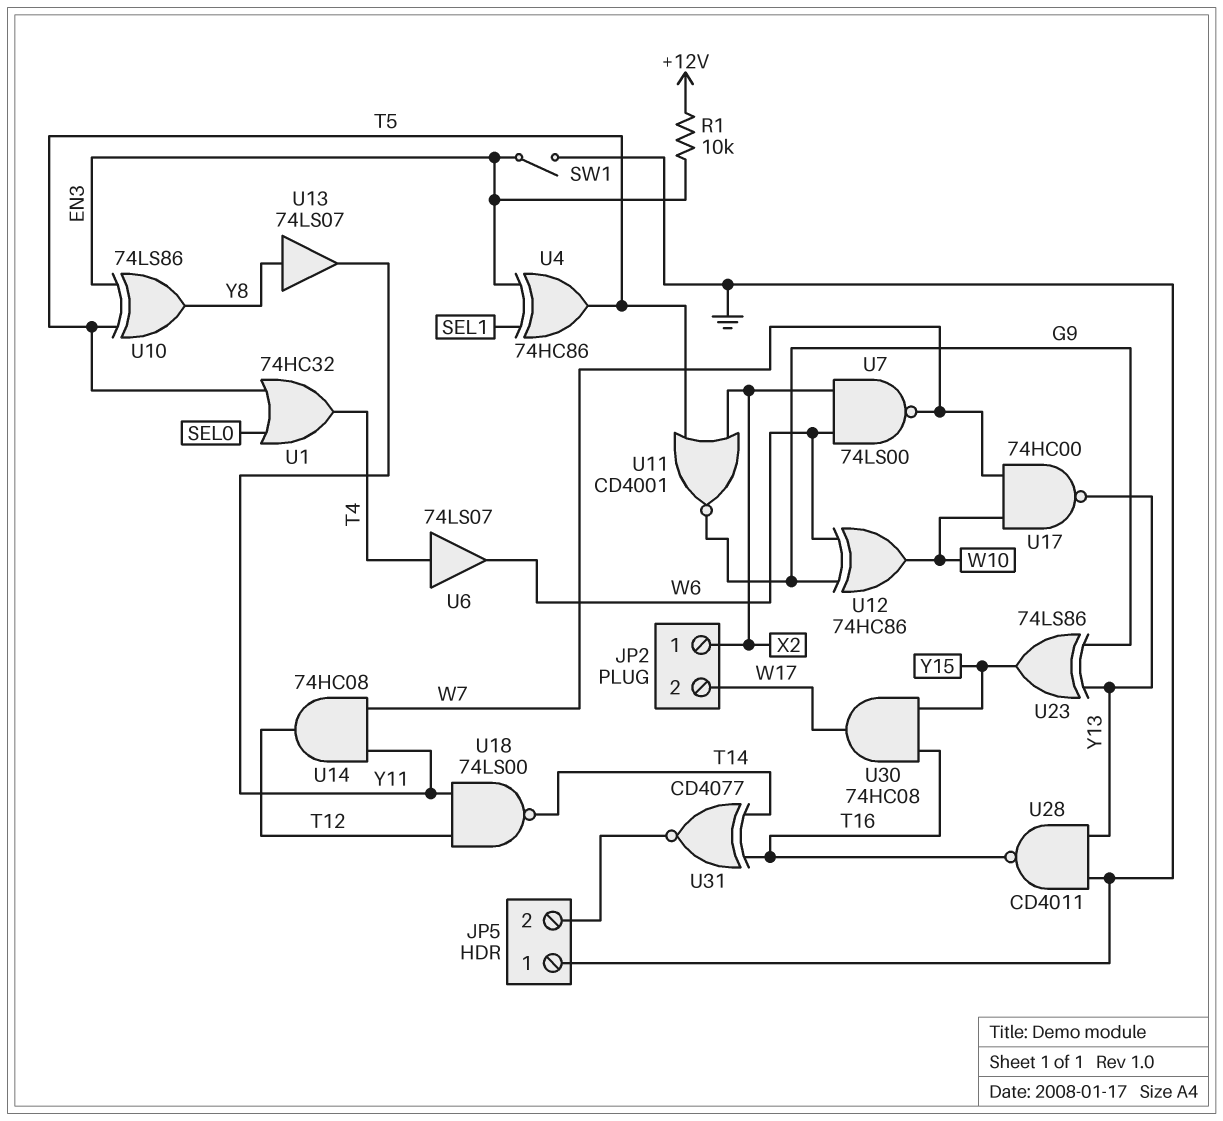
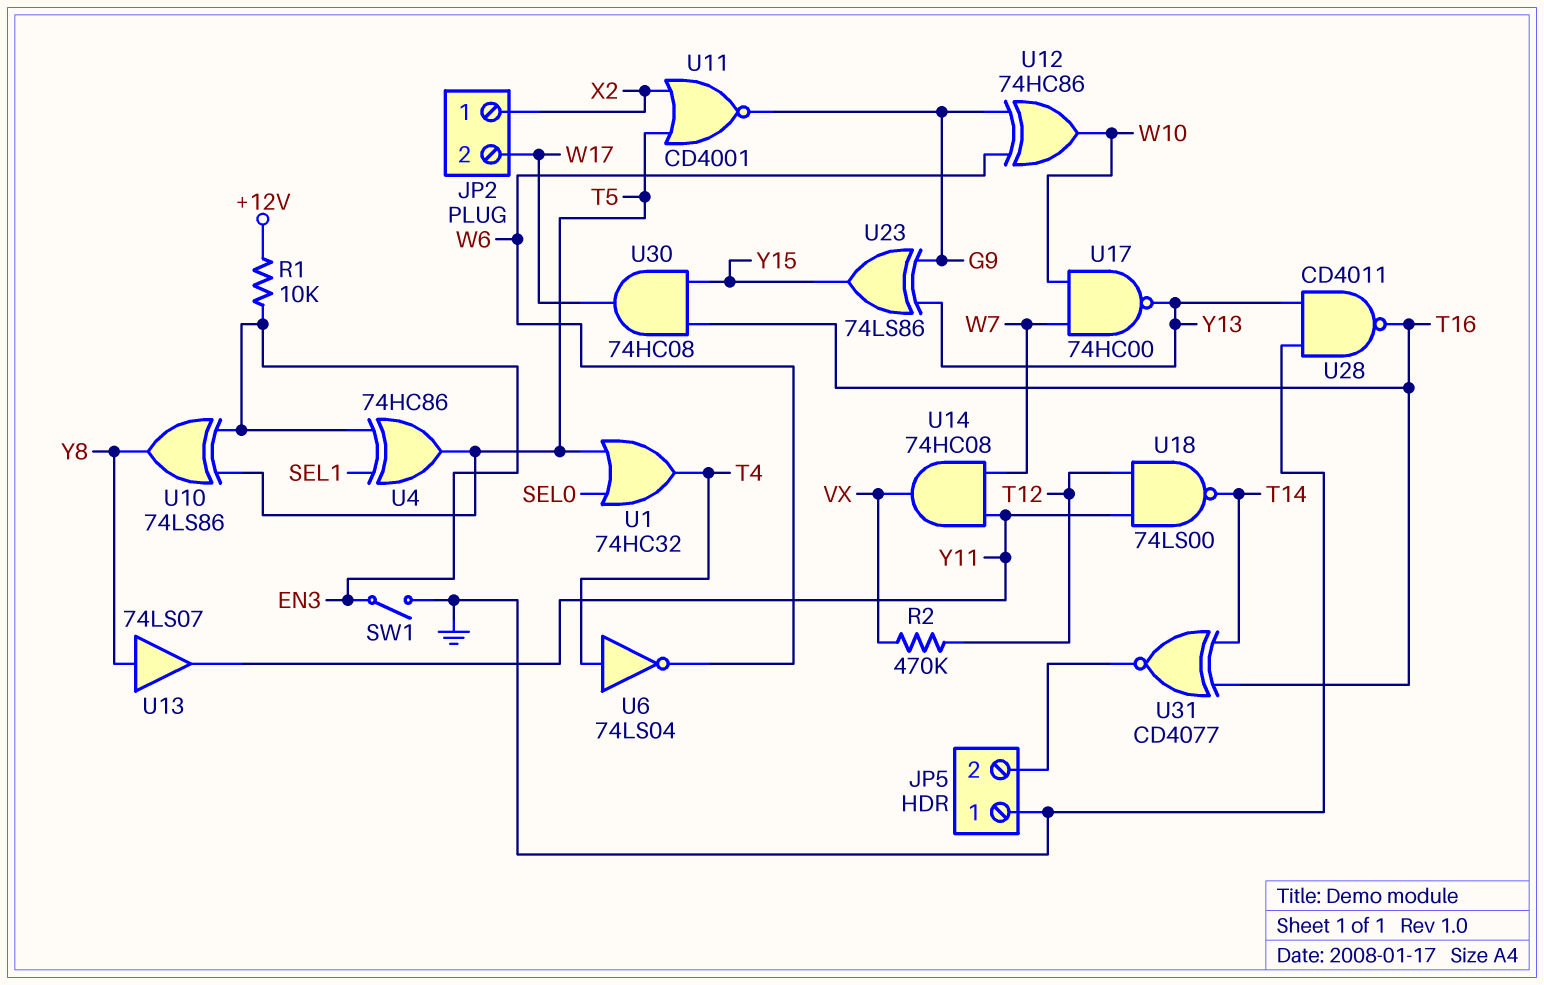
R2: none -> 470k (T12, VX)
U6: buffer 74LS07 (in T4, out W6) -> NOT 74LS04 (in T4, out W6)
U7: NAND 74LS00 (in W6, in X2, out W7) -> none
U14: AND 74HC08 (in W7, in Y11, out T12) -> AND 74HC08 (in W7, in Y11, out VX)

